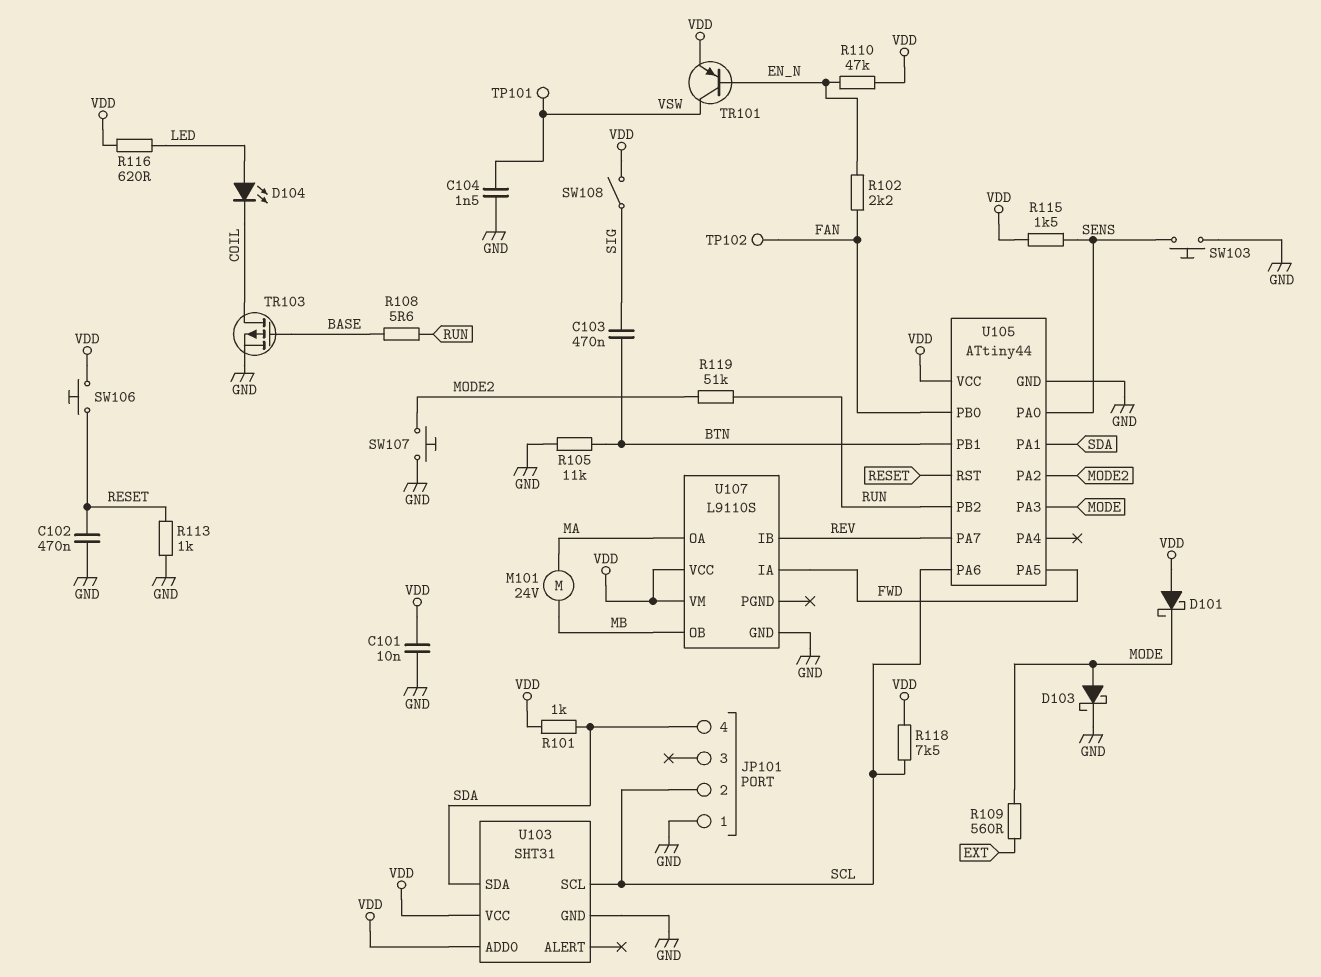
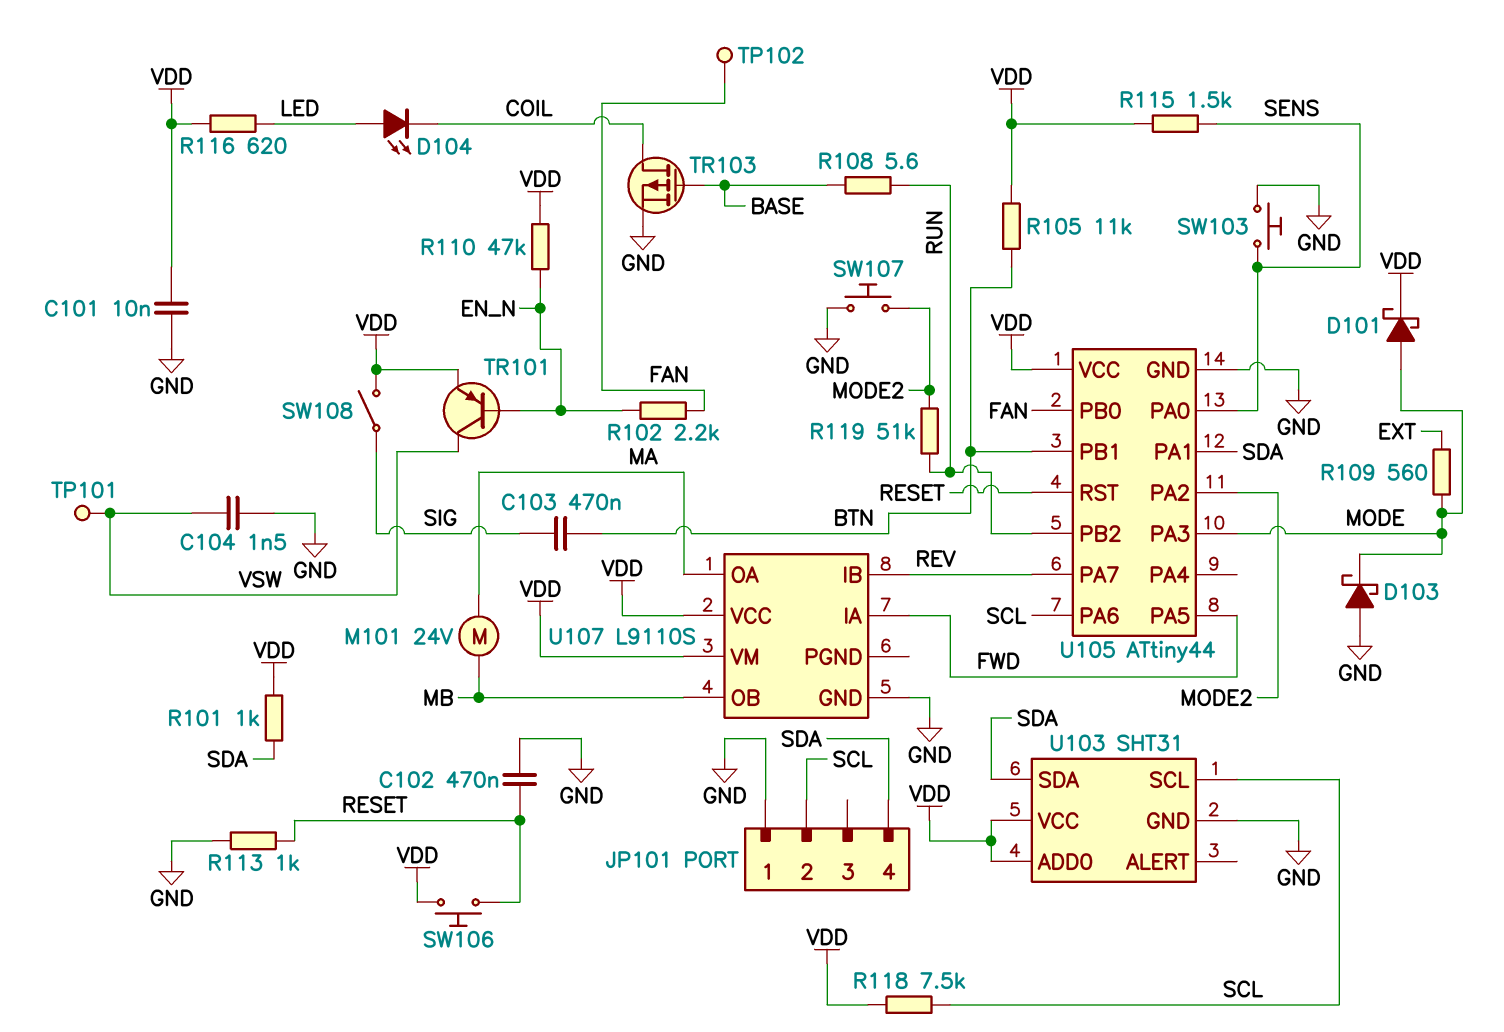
D101: schottky (A VDD, K MODE) -> schottky (A MODE, K VDD)
D103: schottky (A MODE, K GND) -> schottky (A GND, K MODE)
R105: 11k (BTN, GND) -> 11k (BTN, VDD)

